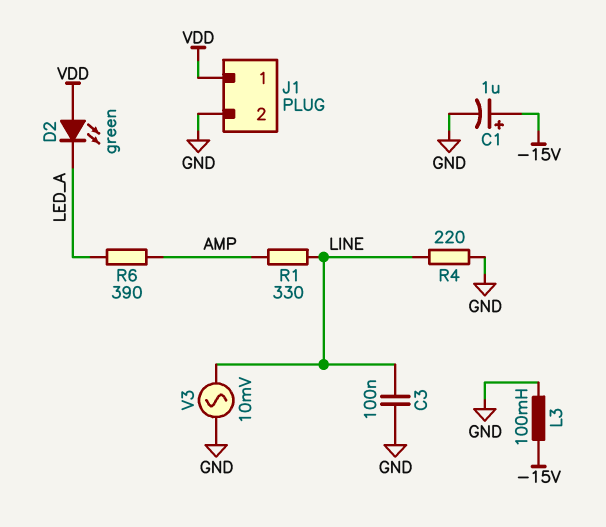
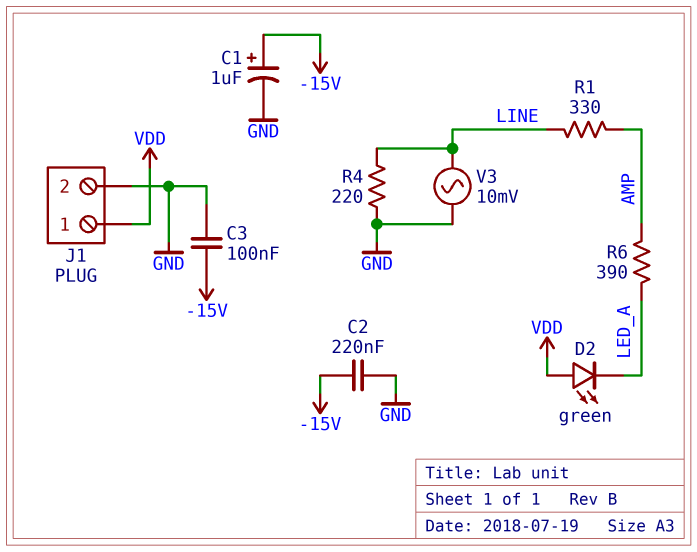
C2: none -> 220nF (-15V, GND)
C3: 100nF (GND, LINE) -> 100nF (-15V, GND)
L3: 100mH (-15V, GND) -> none

